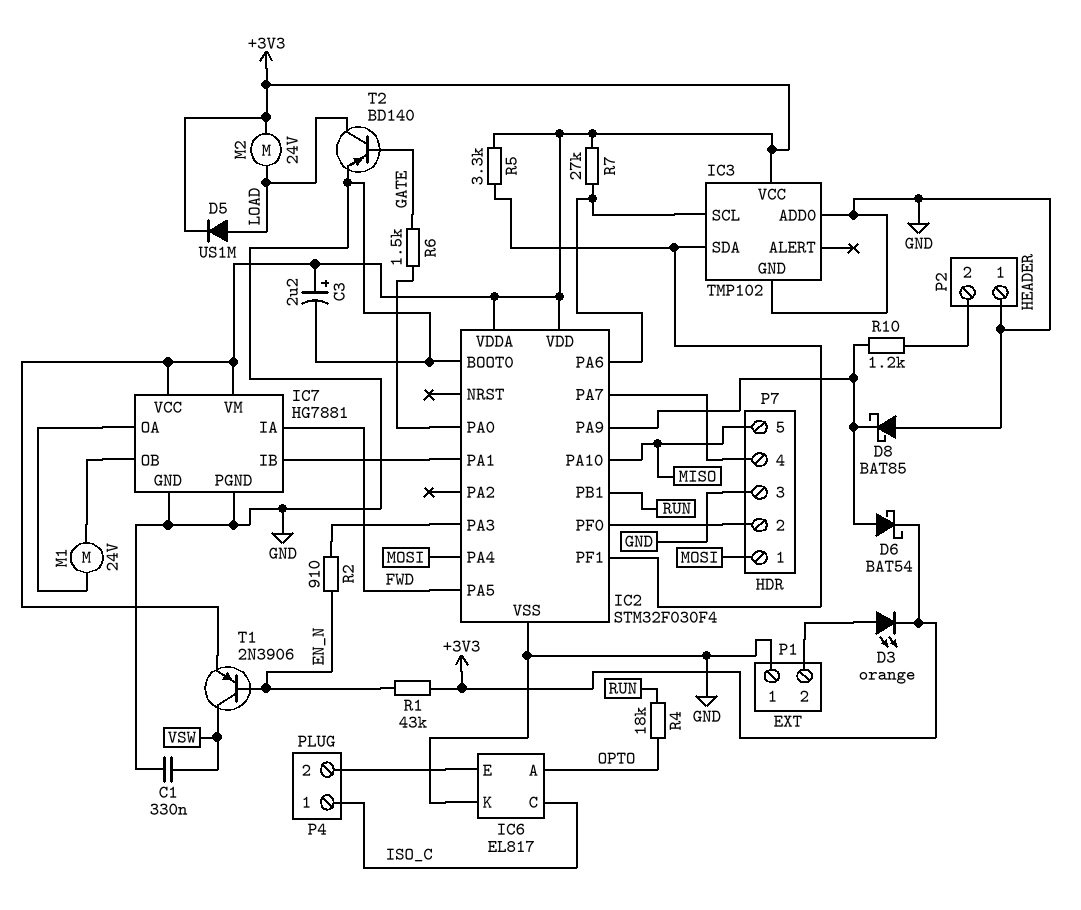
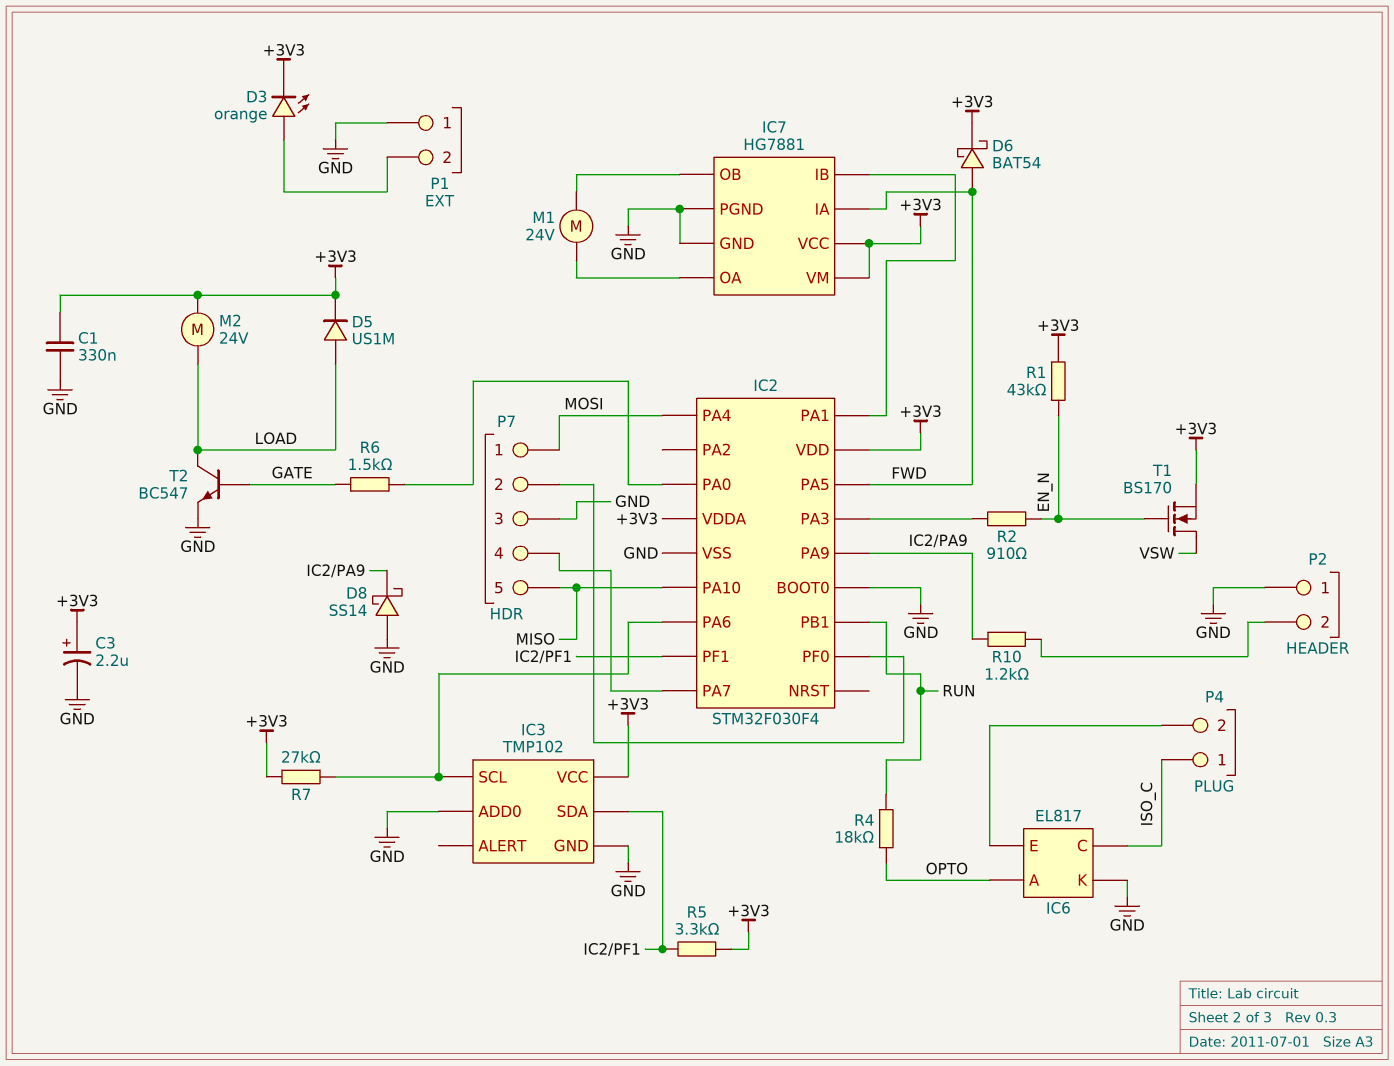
C1: 330nF (GND, VSW) -> 330nF (+3V3, GND)
D6: schottky BAT54 (A IC2/PA9, K +3V3) -> schottky BAT54 (A FWD, K +3V3)
D8: schottky BAT85 (A GND, K IC2/PA9) -> schottky SS14 (A GND, K IC2/PA9)
T1: PNP 2N3906 (B EN_N, C VSW, E +3V3) -> NMOS BS170 (G EN_N, D VSW, S +3V3)
T2: PNP BD140 (B GATE, C LOAD, E GND) -> NPN BC547 (B GATE, C LOAD, E GND)

